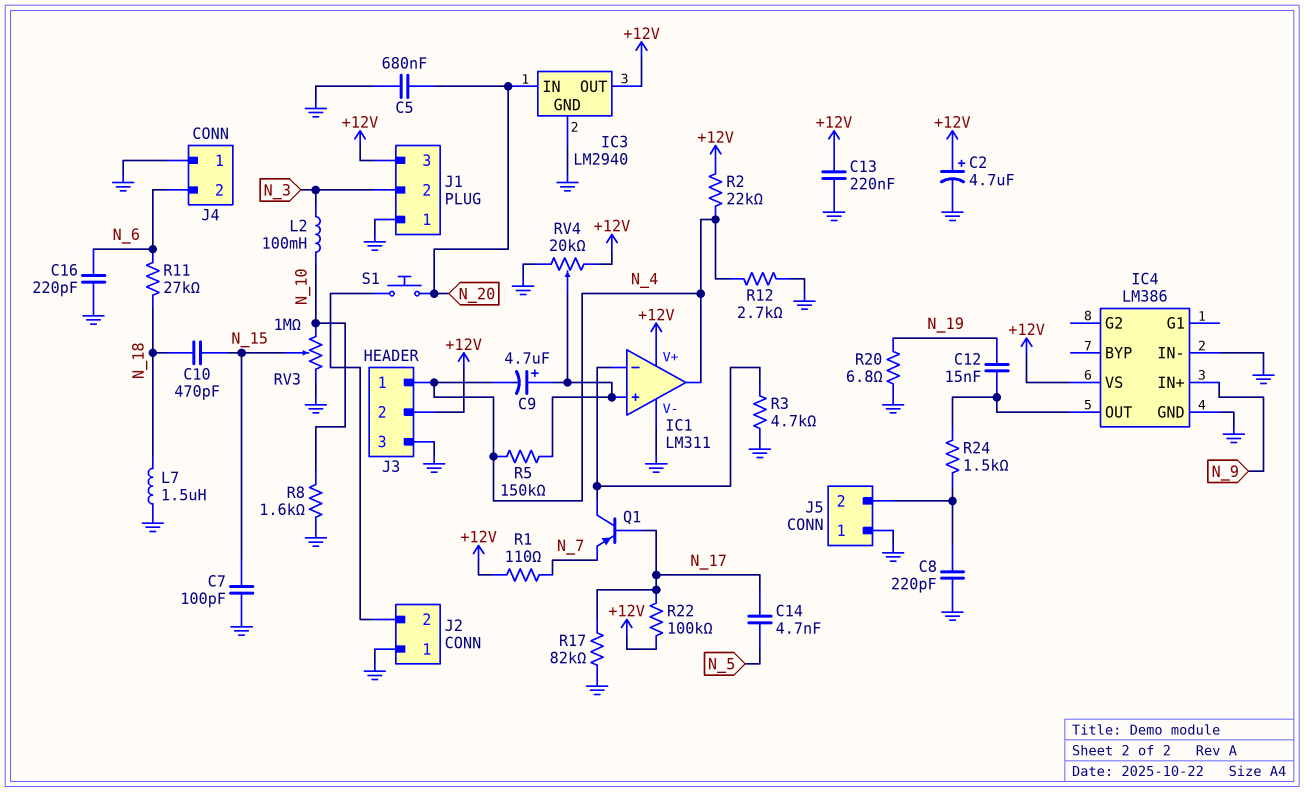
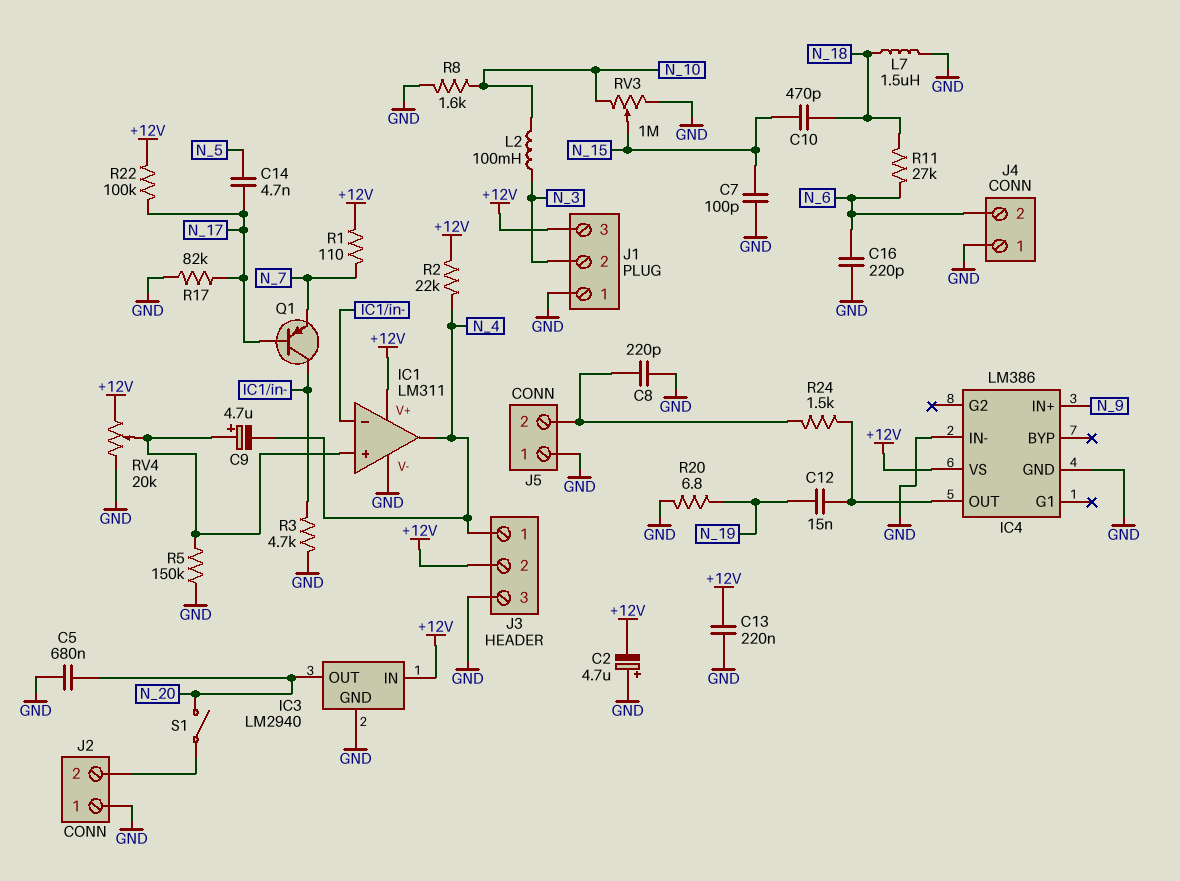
C2: 4.7uF (plus +12V, minus GND) -> 4.7uF (plus GND, minus +12V)
IC3 pin IN: N_20 -> +12V
IC3 pin OUT: +12V -> N_20
R5: 150k (IC1/in+, N_4) -> 150k (GND, IC1/in+)
R12: 2.7k (GND, N_4) -> none
S1: button (J2/2, N_20) -> switch (J2/2, N_20)

